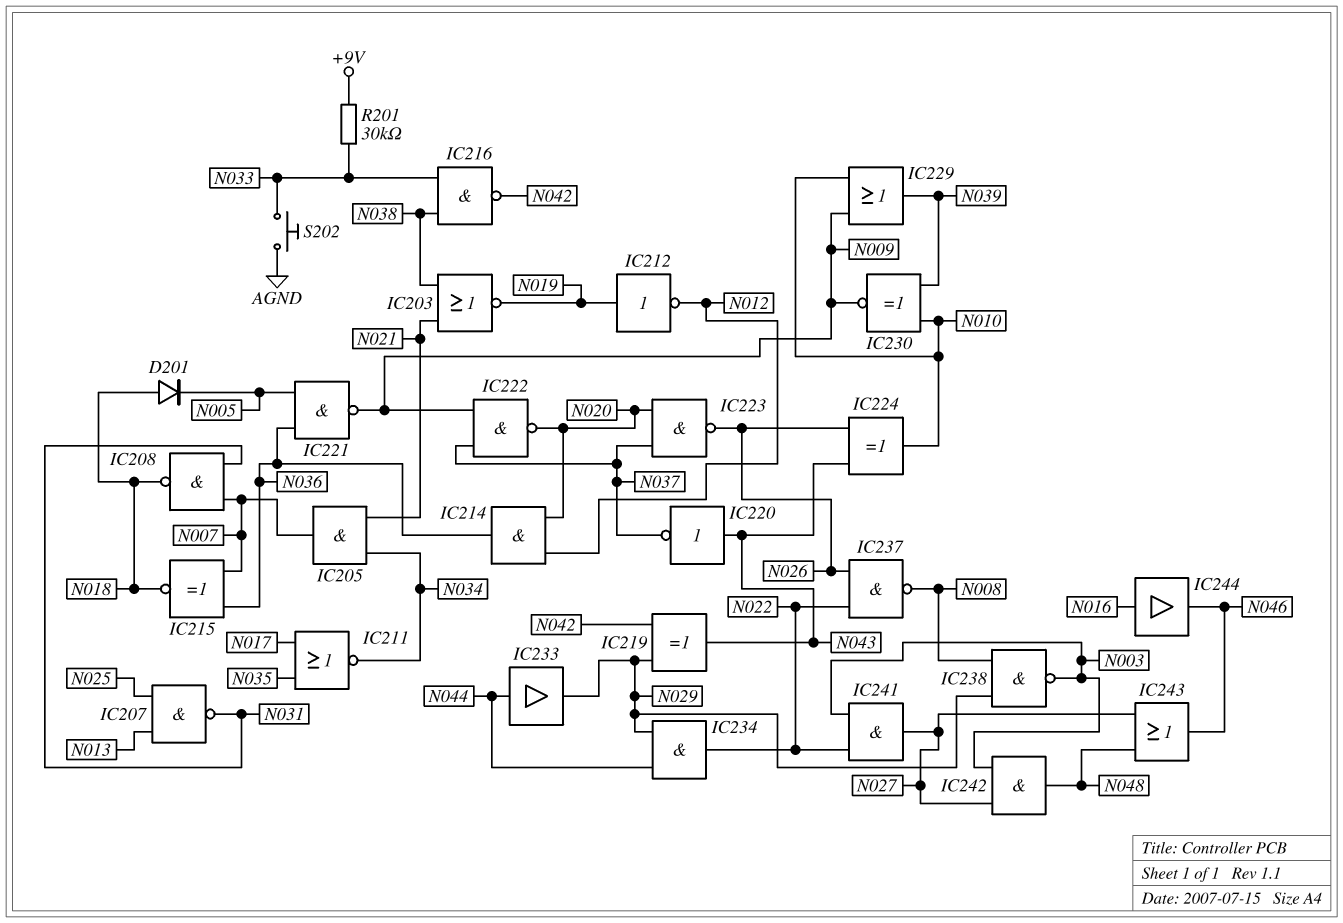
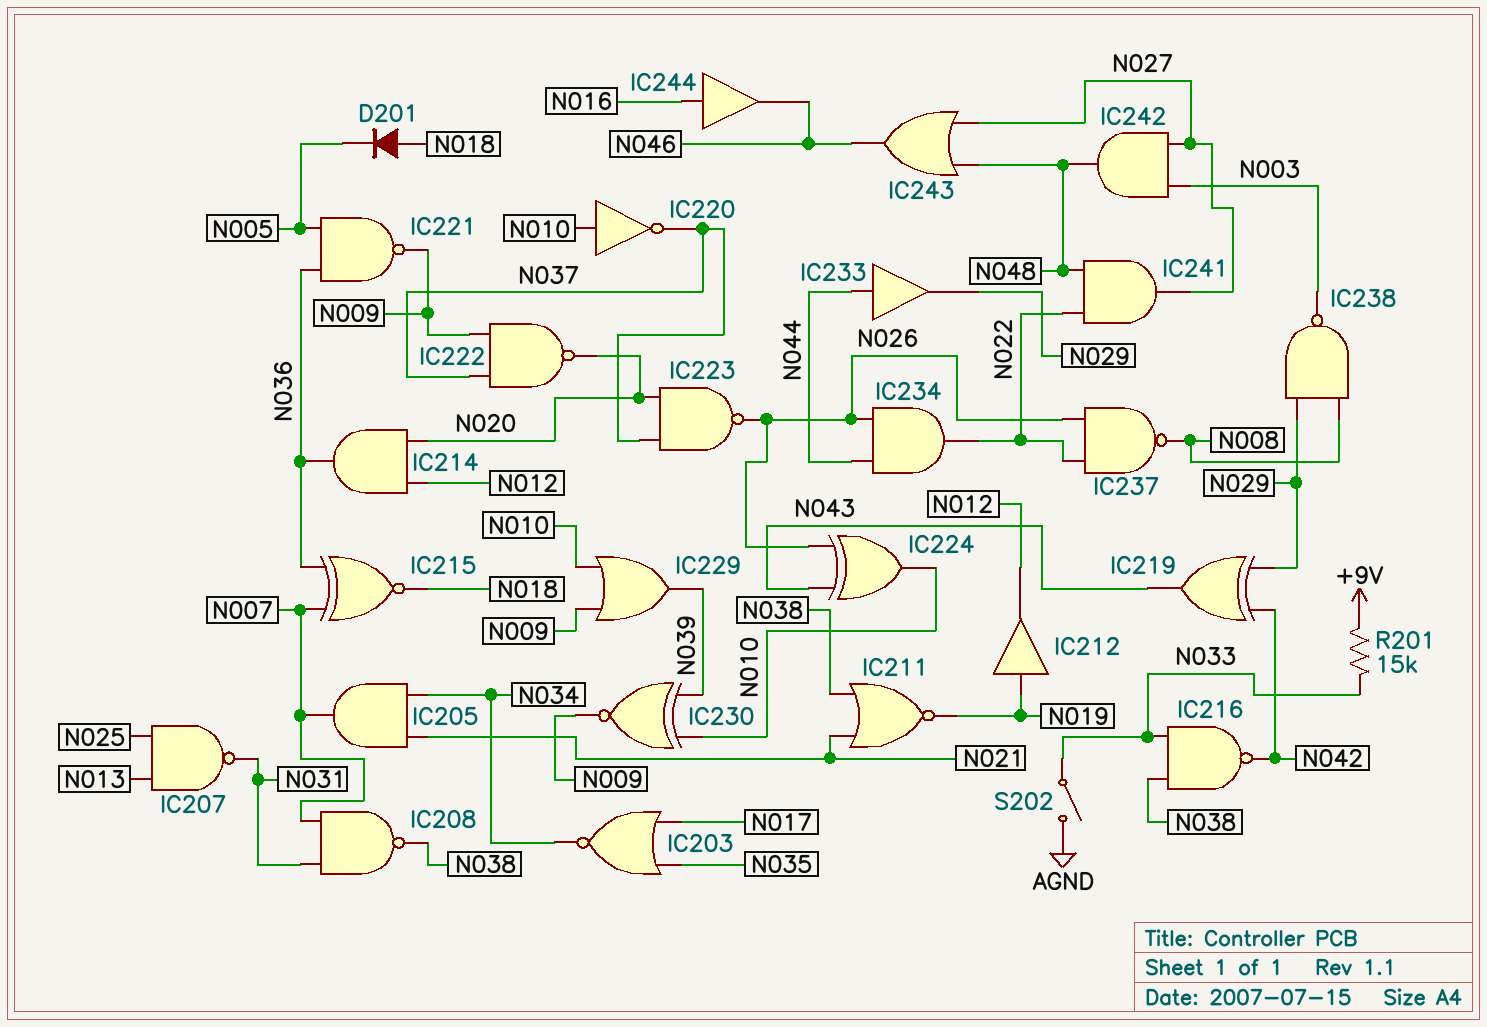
IC203: NOR (in N021, in N038, out N019) -> NOR (in N017, in N035, out N034)
IC208: NAND (in N007, in N031, out N018) -> NAND (in N007, in N031, out N038)
IC211: NOR (in N017, in N035, out N034) -> NOR (in N021, in N038, out N019)
IC212: NOT (in N019, out N012) -> buffer (in N019, out N012)
IC220: NOT (in N043, out N037) -> NOT (in N010, out N037)
IC234: AND (in N029, in N044, out N022) -> AND (in N026, in N044, out N022)
IC241: AND (in N003, in N022, out N027) -> AND (in N022, in N048, out N027)
R201: 30k (+9V, N033) -> 15k (+9V, N033)
S202: button (AGND, N033) -> switch (AGND, N033)

